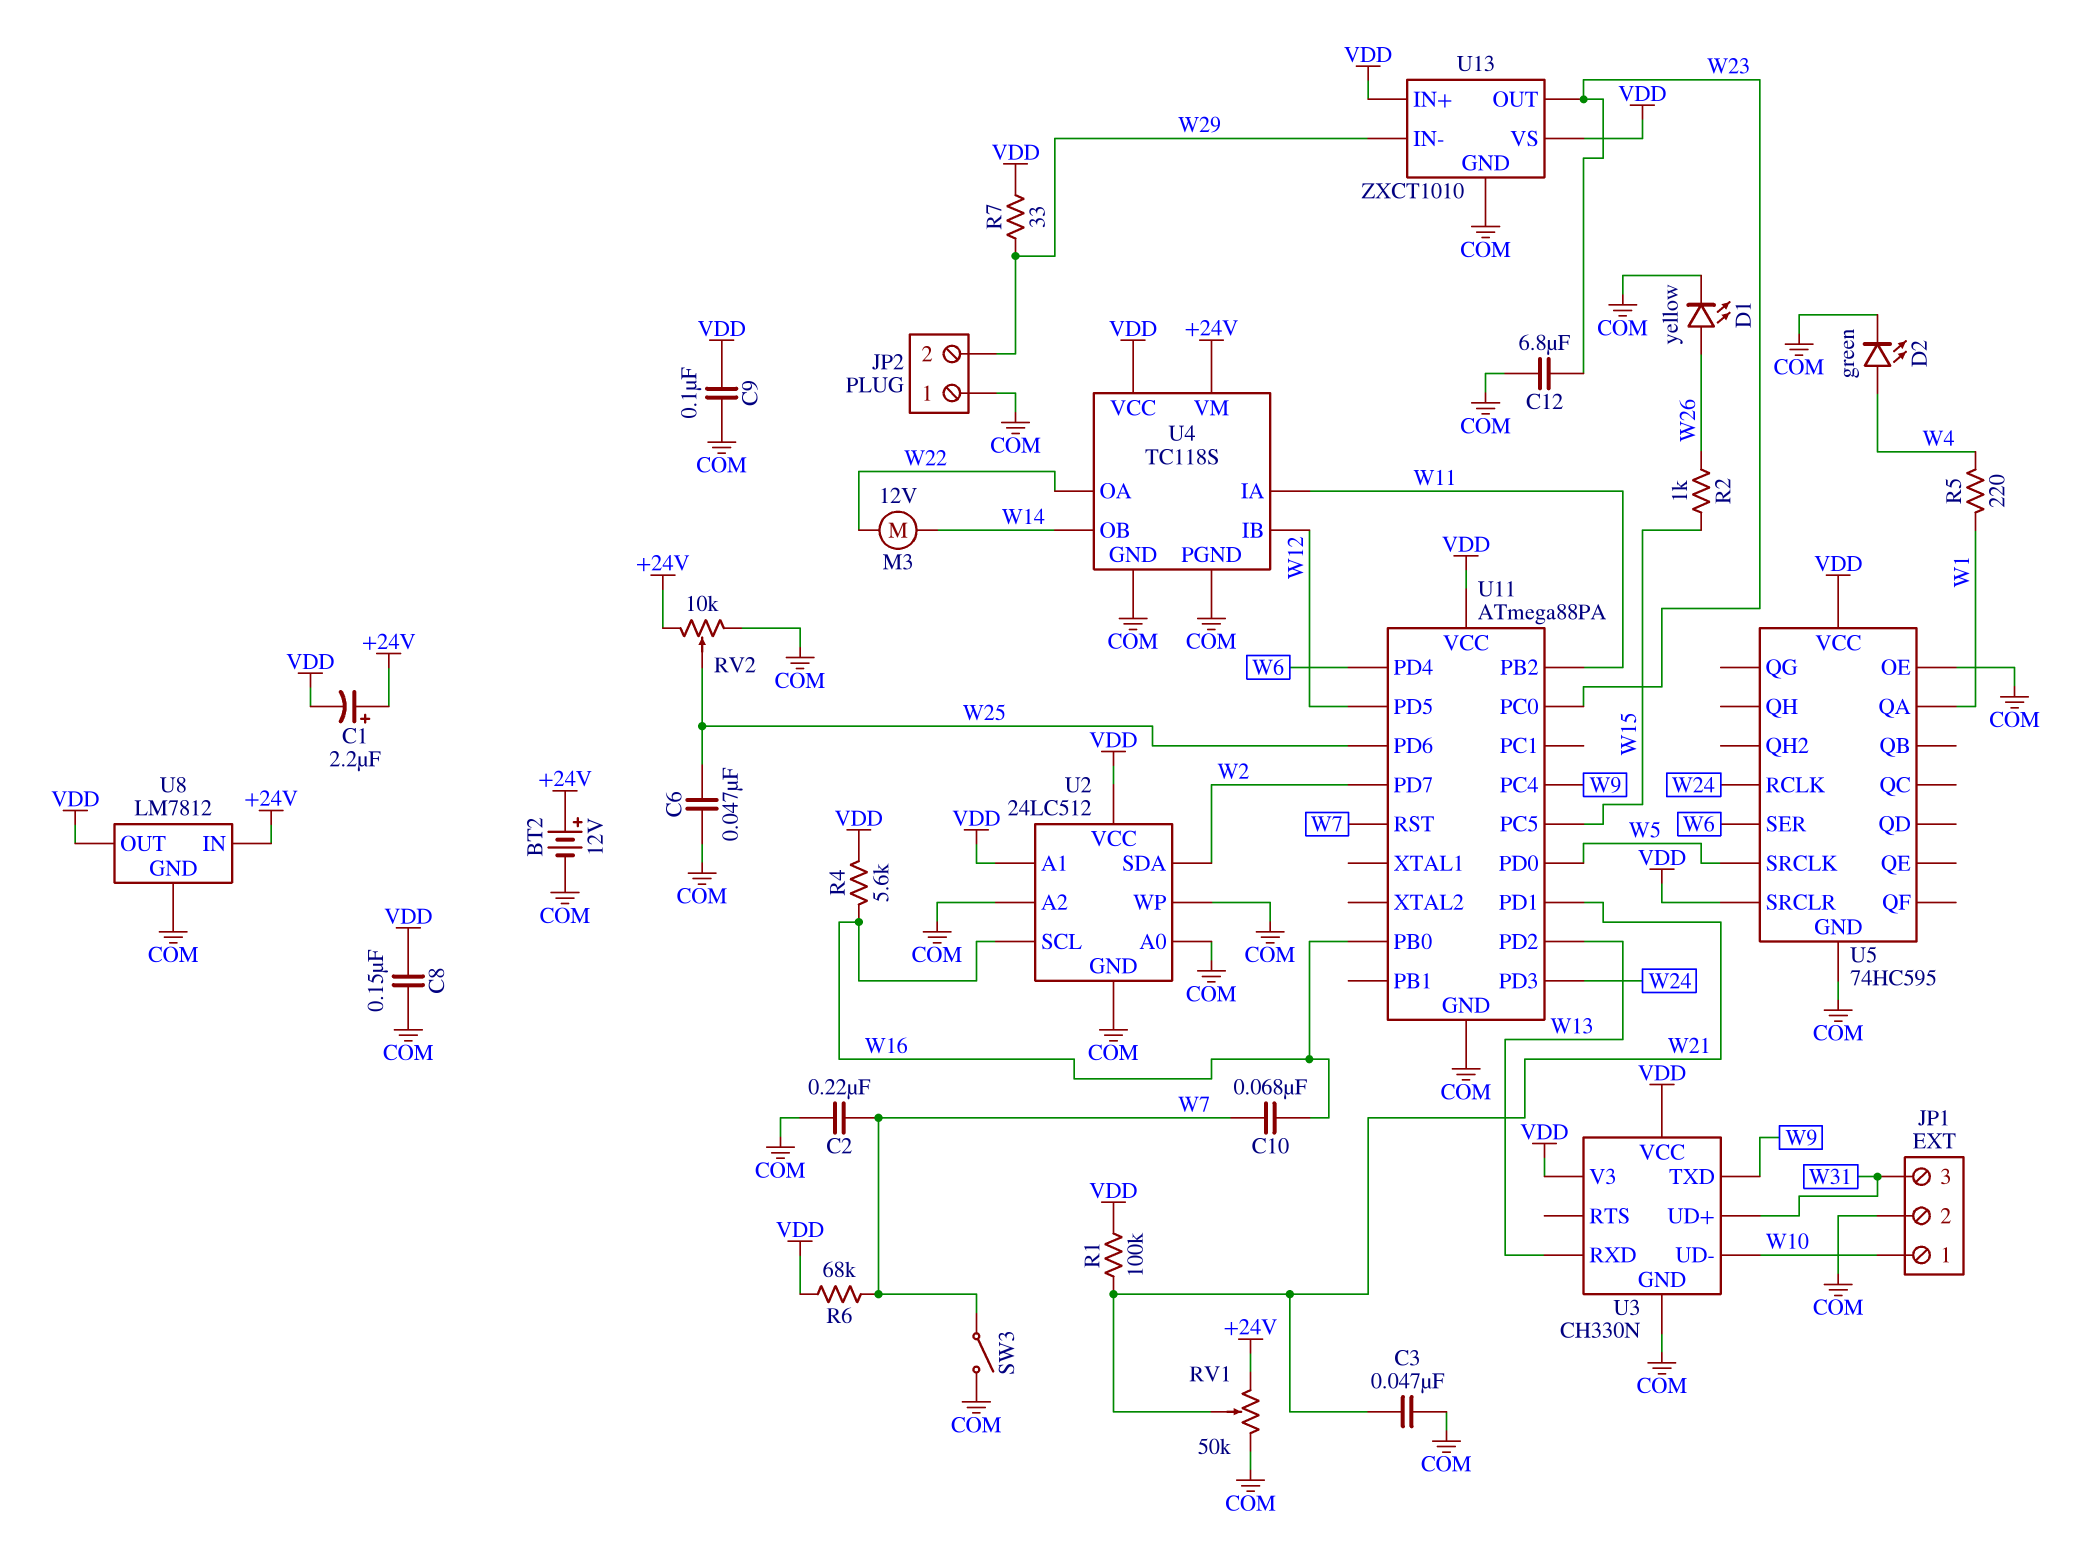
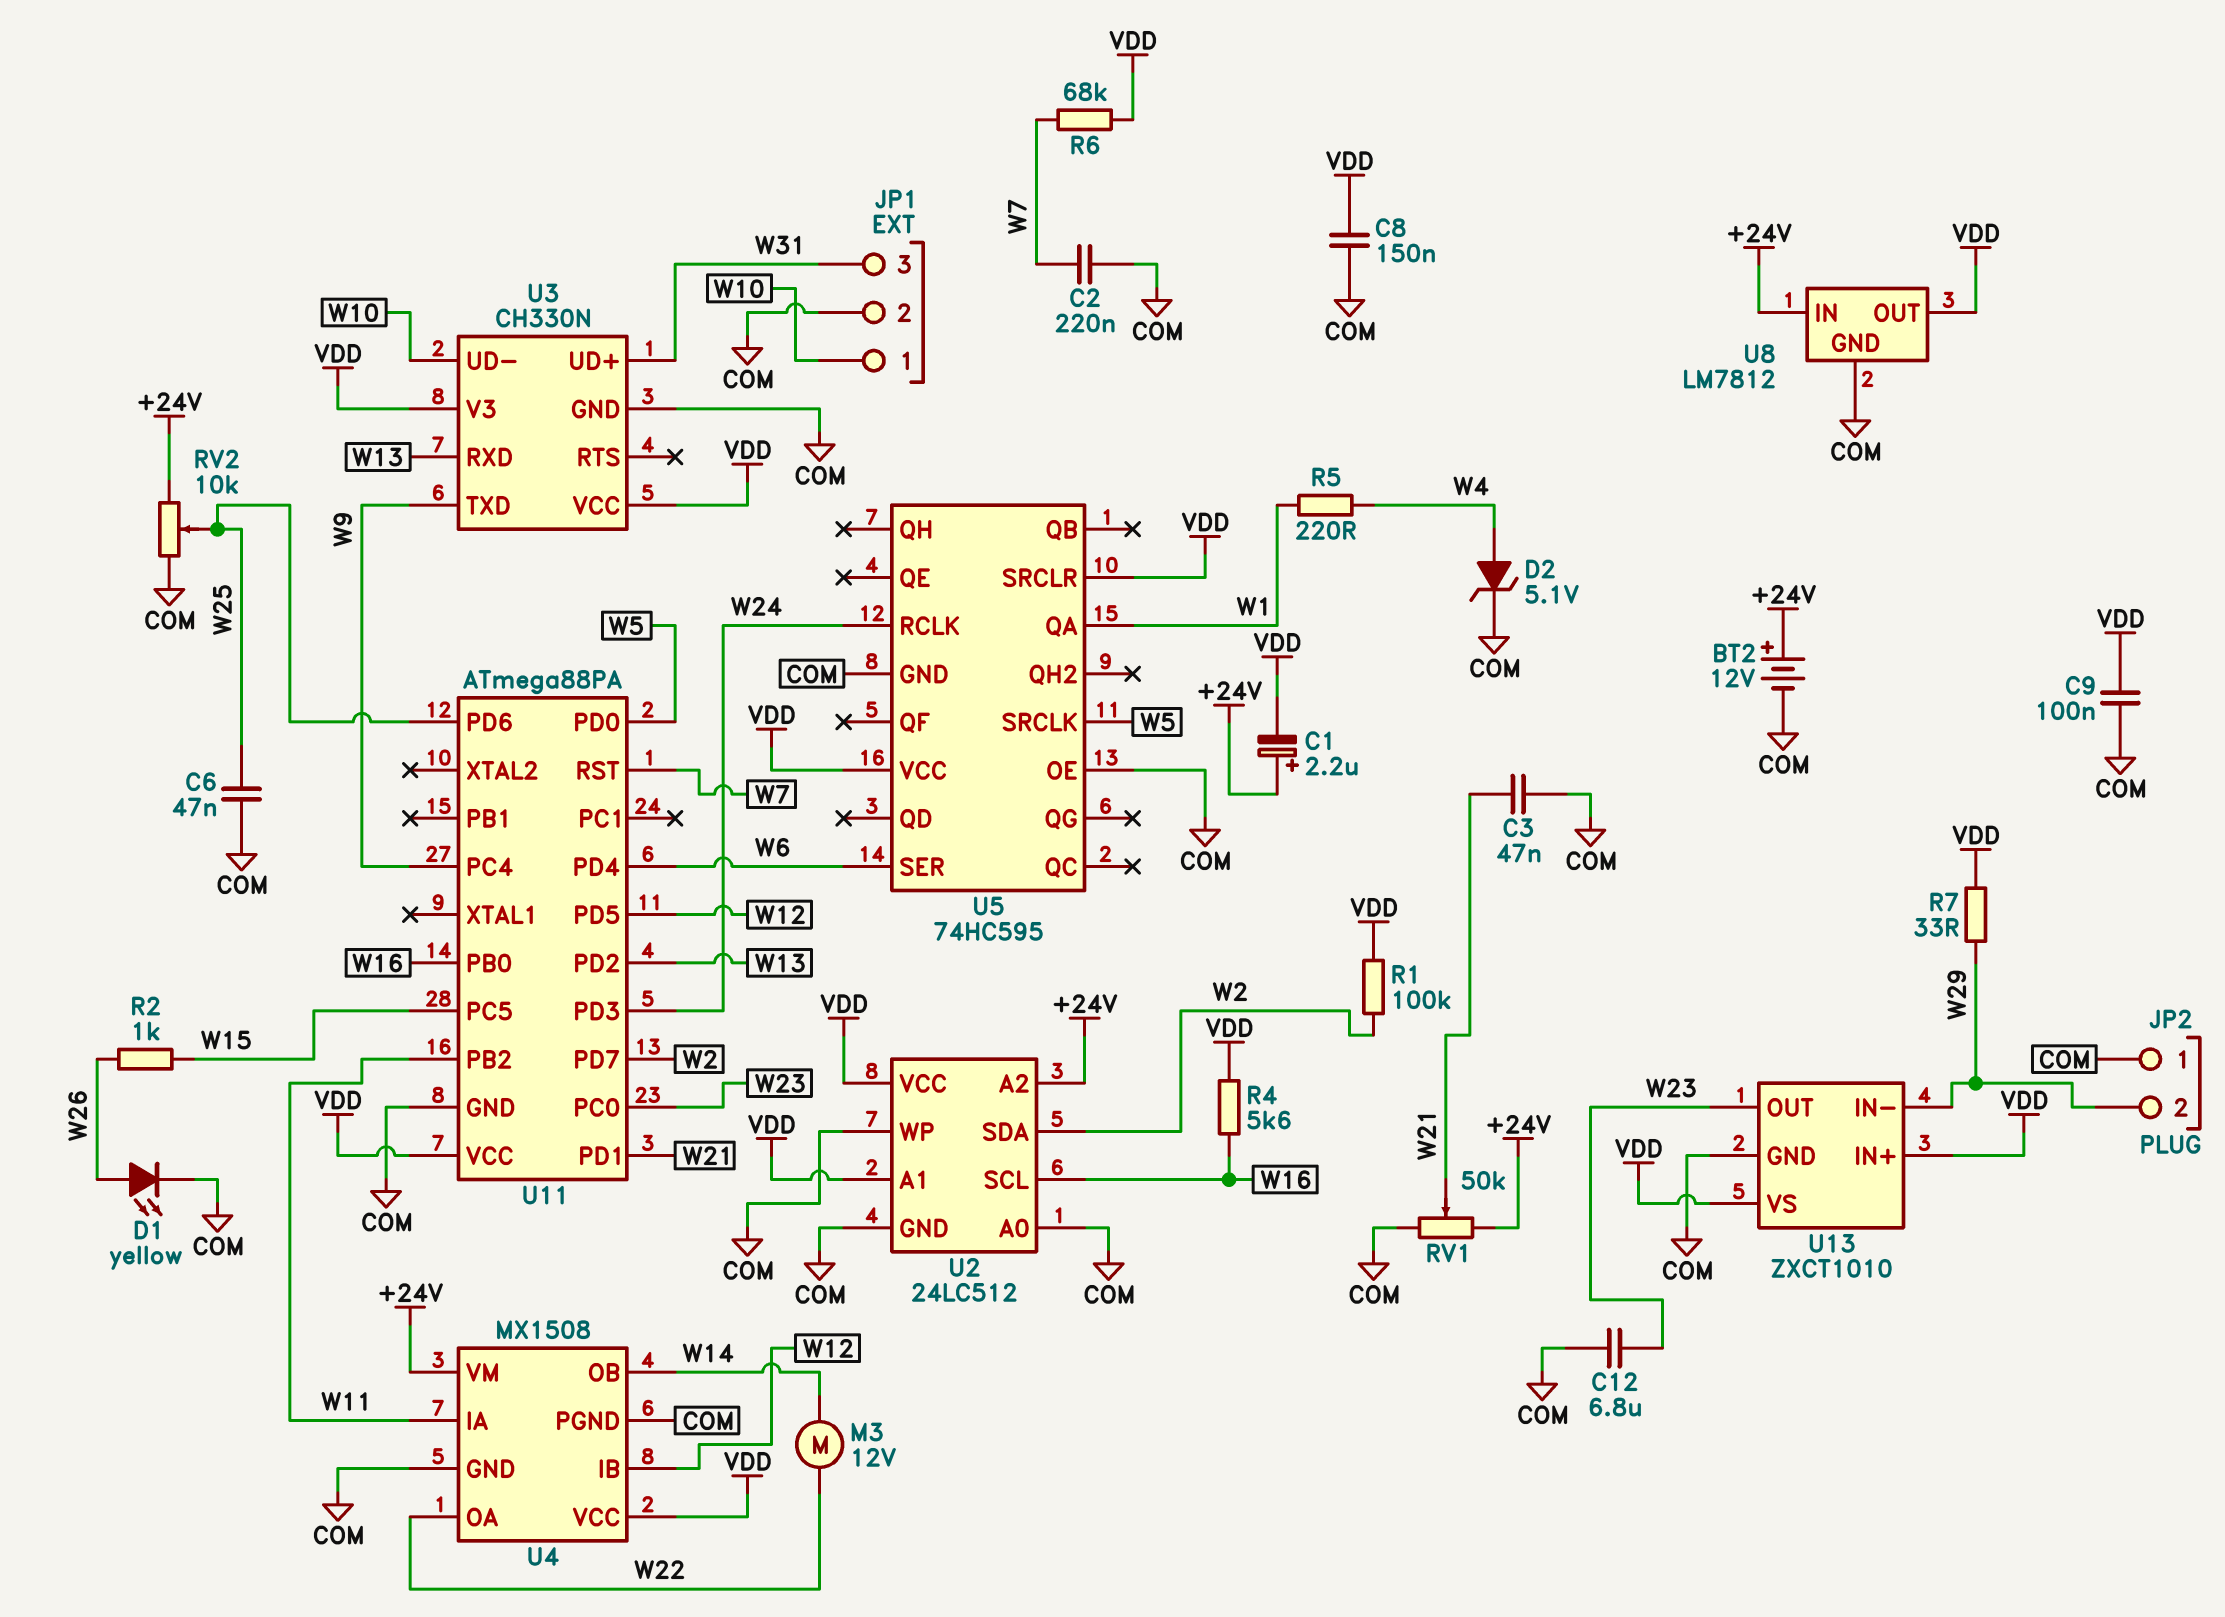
C10: 68nF (W7, W16) -> none
D2: LED green (A W4, K COM) -> zener 5.1V (A W4, K COM)
R1: 100k (VDD, W21) -> 100k (VDD, W2)
SW3: switch (COM, W7) -> none
U2 pin A2: COM -> +24V
U4: TC118S -> MX1508

